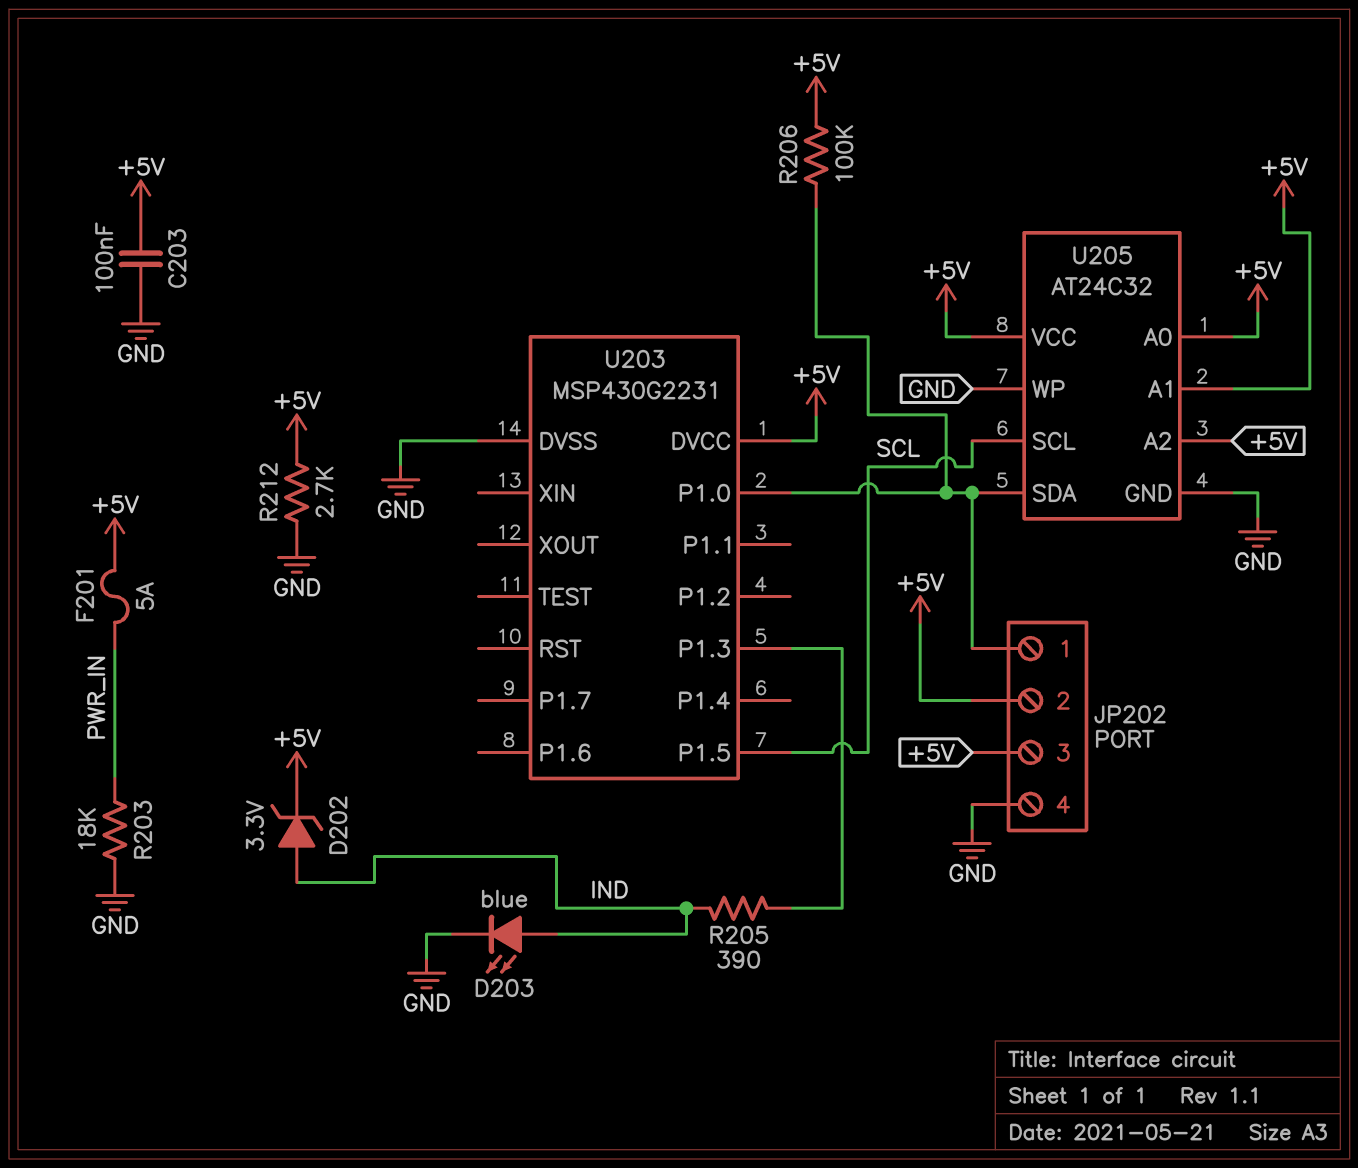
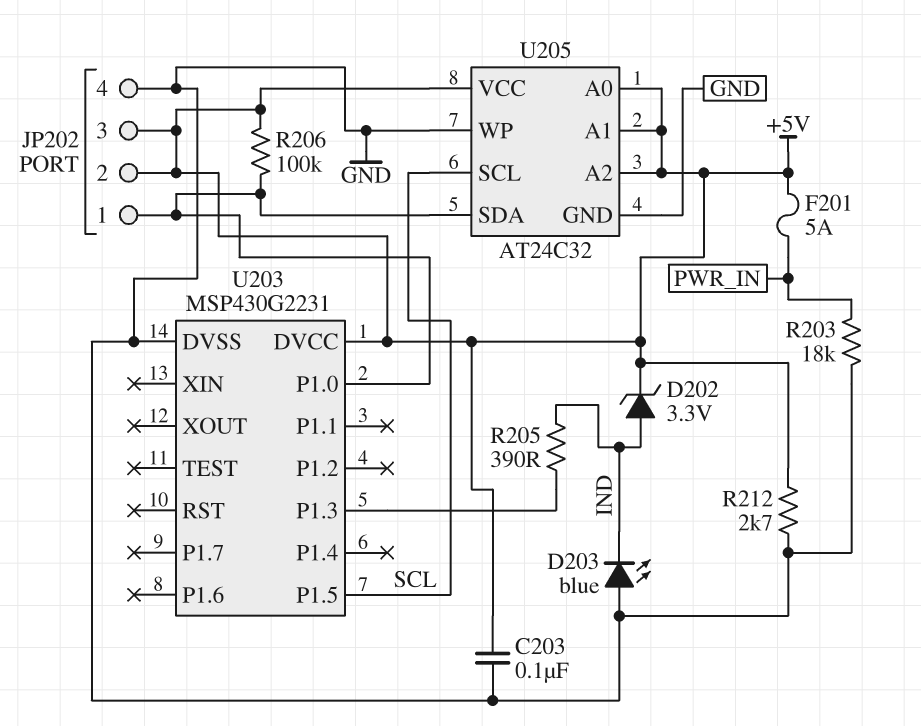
D203: LED blue (A IND, K GND) -> LED blue (A GND, K IND)

